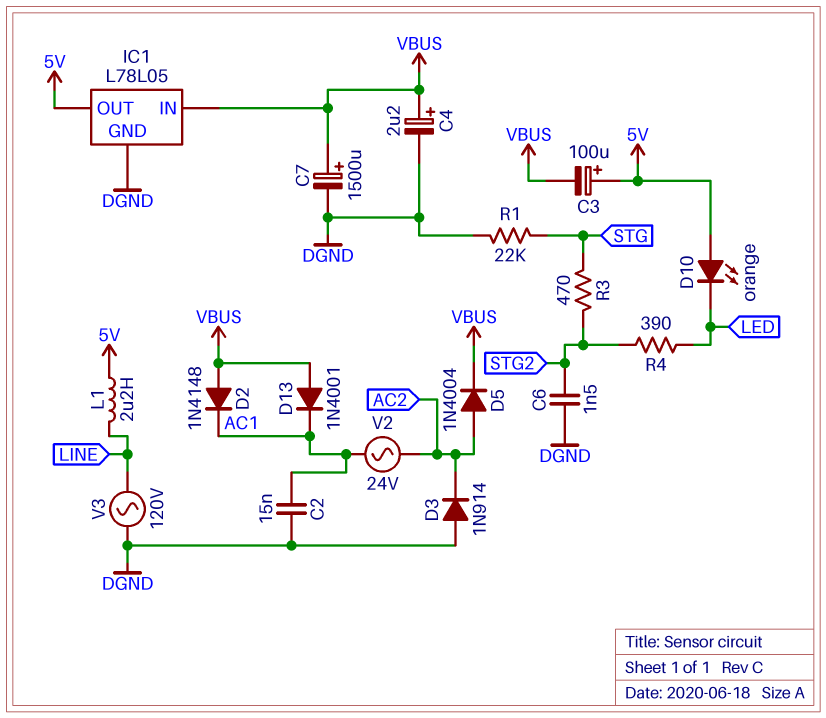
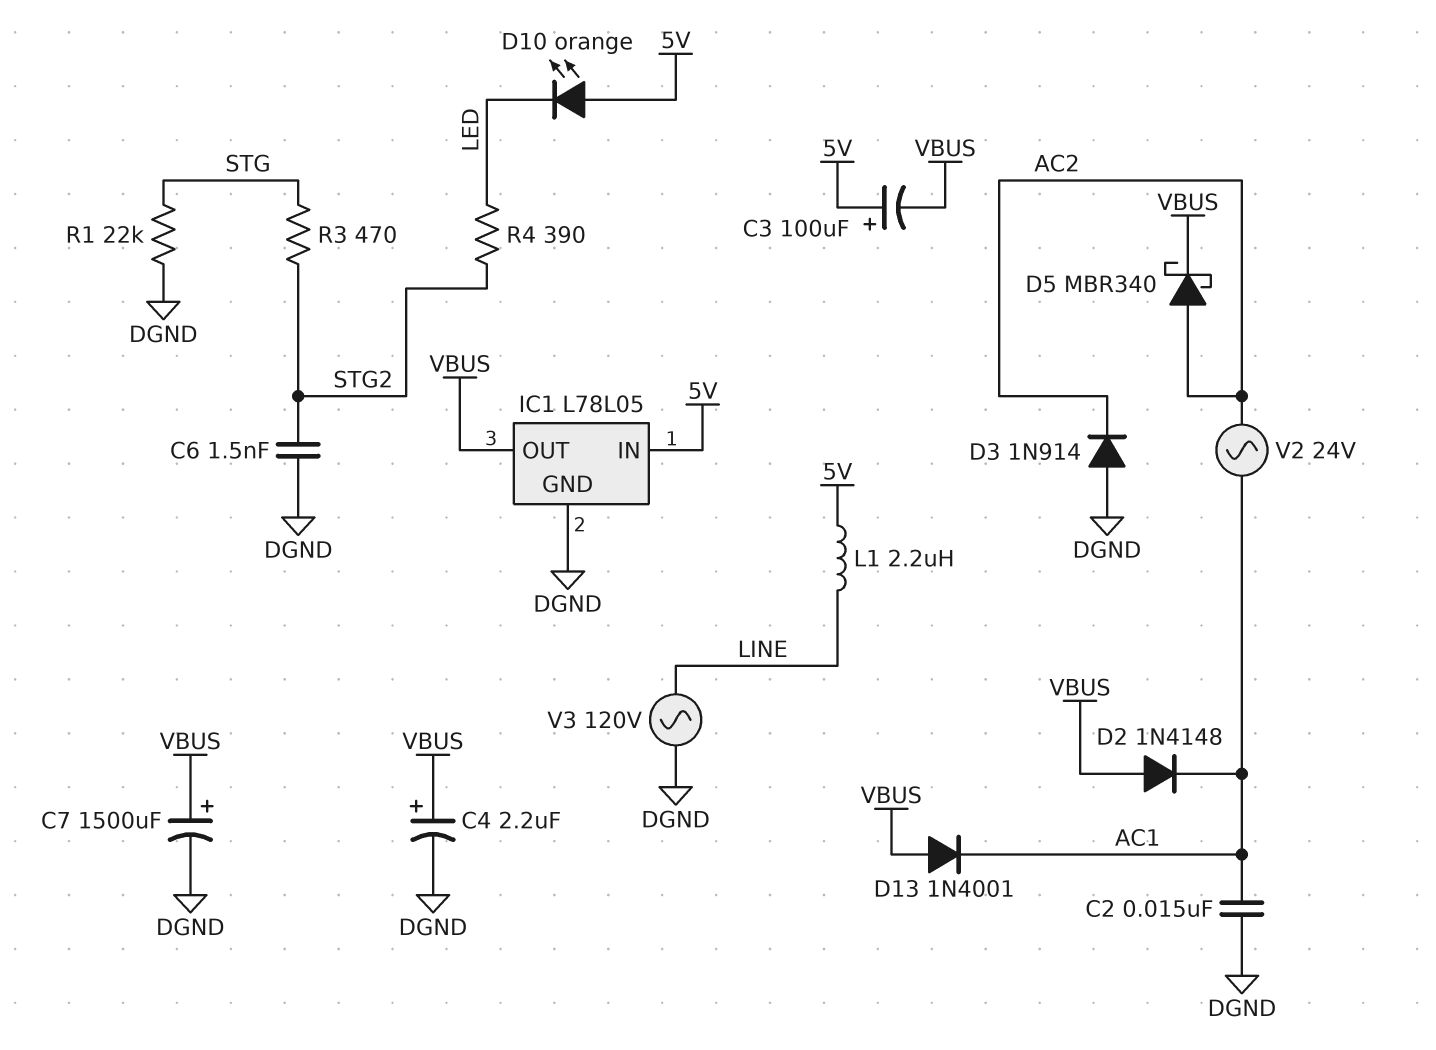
D5: diode 1N4004 (A AC2, K VBUS) -> schottky MBR340 (A AC2, K VBUS)
IC1 pin IN: VBUS -> 5V
IC1 pin OUT: 5V -> VBUS

